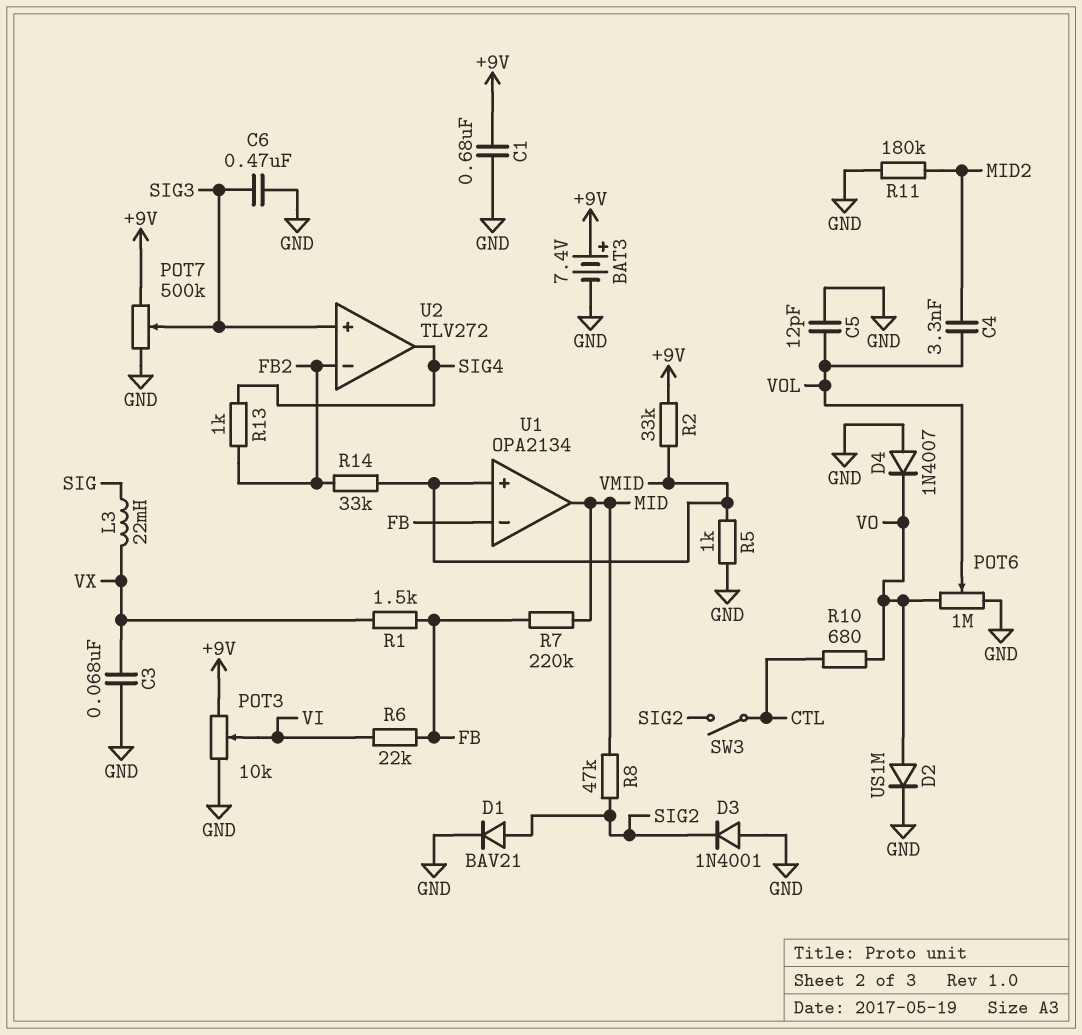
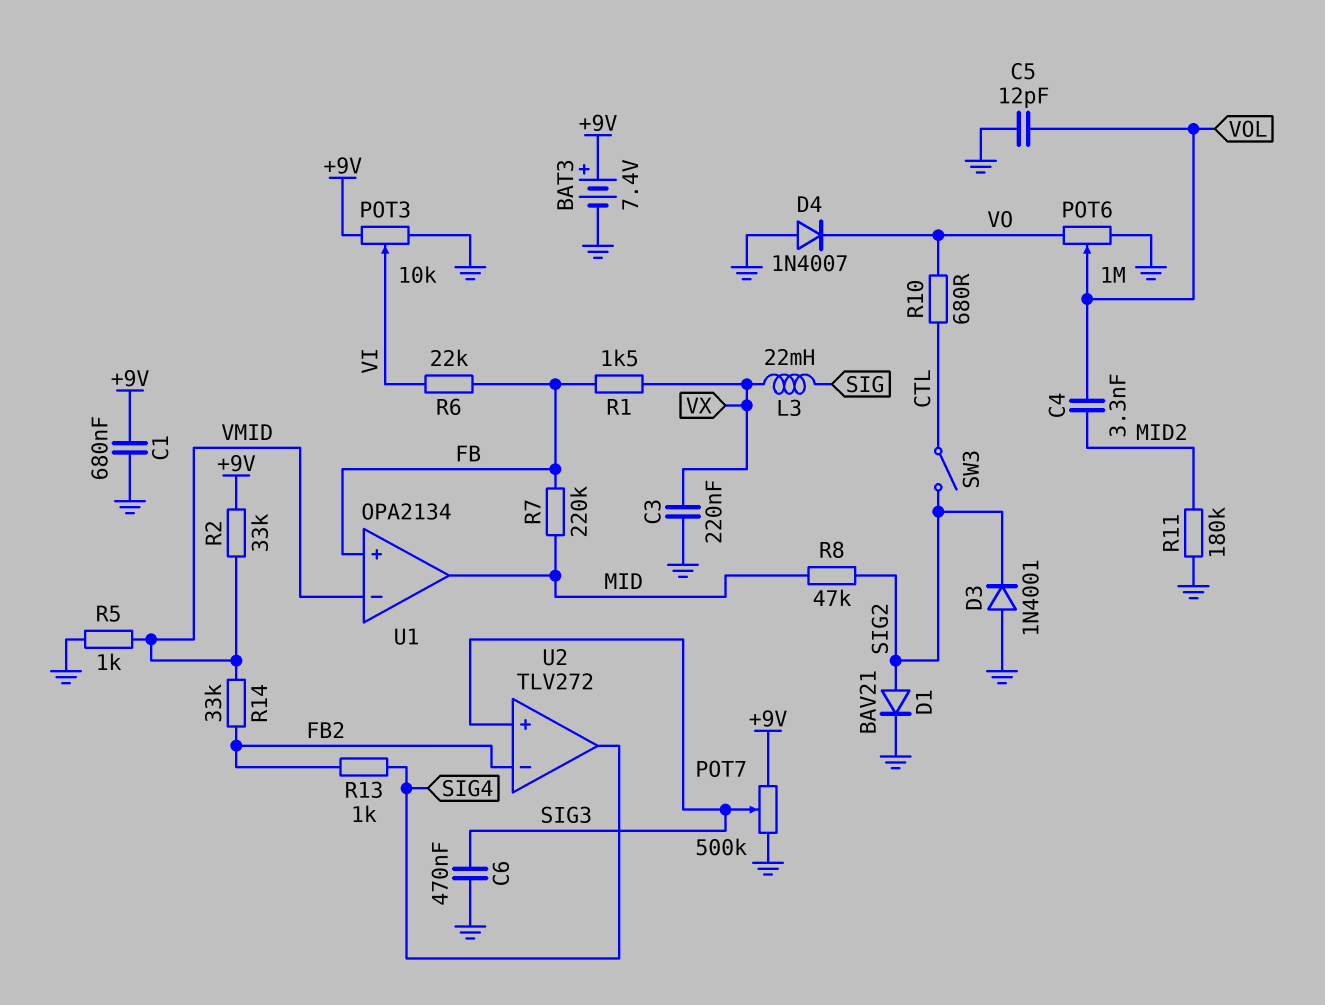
C3: 68nF (GND, VX) -> 220nF (GND, VX)
D2: diode US1M (A VO, K GND) -> none
U1 pin in+: VMID -> FB
U1 pin in-: FB -> VMID

